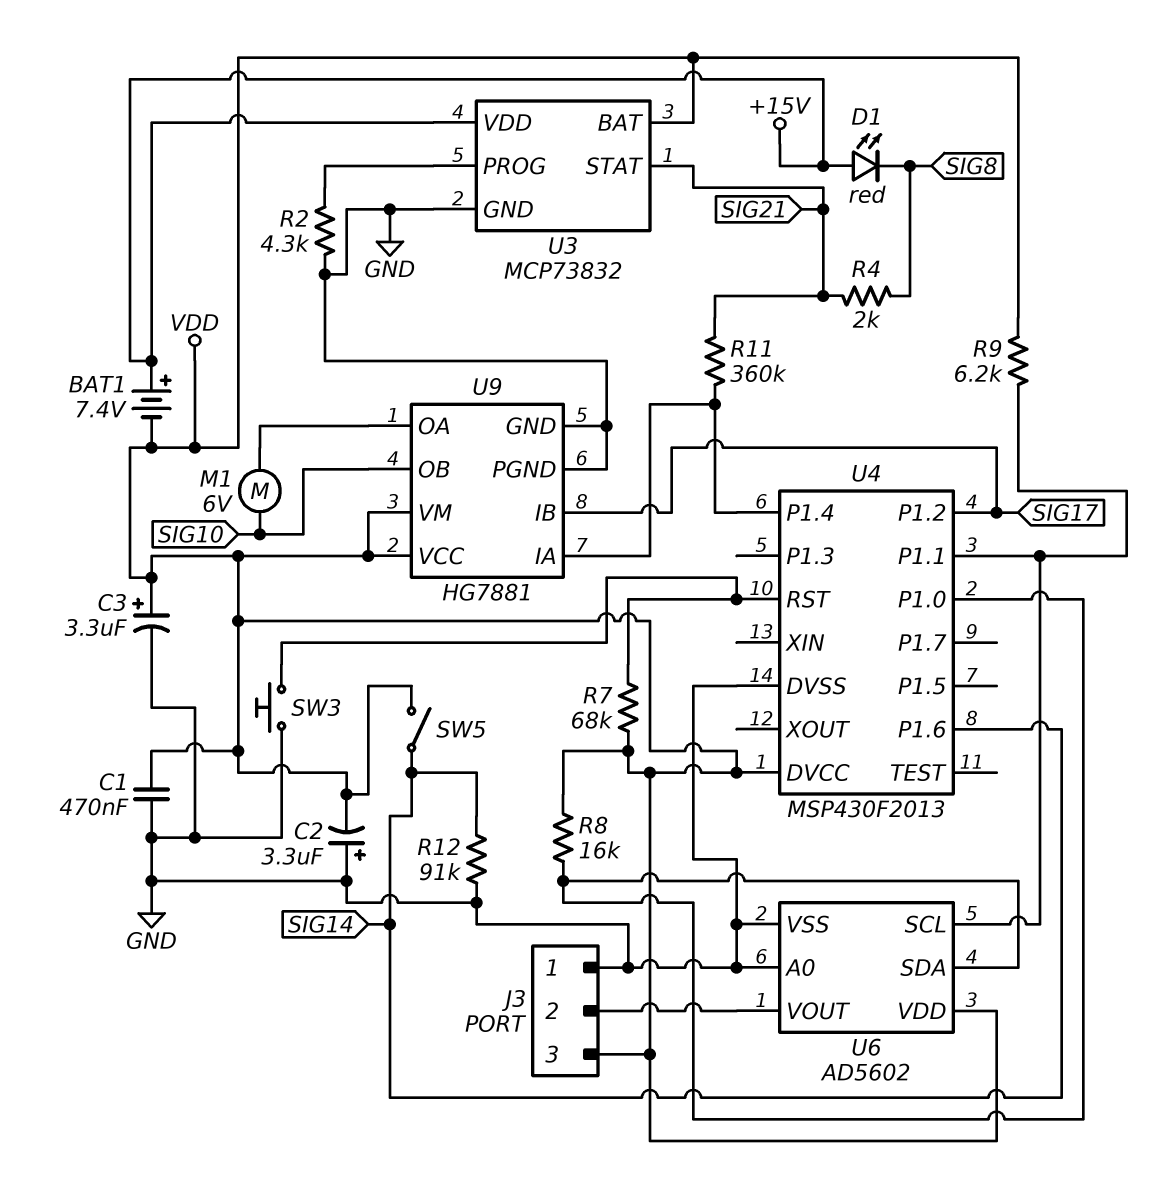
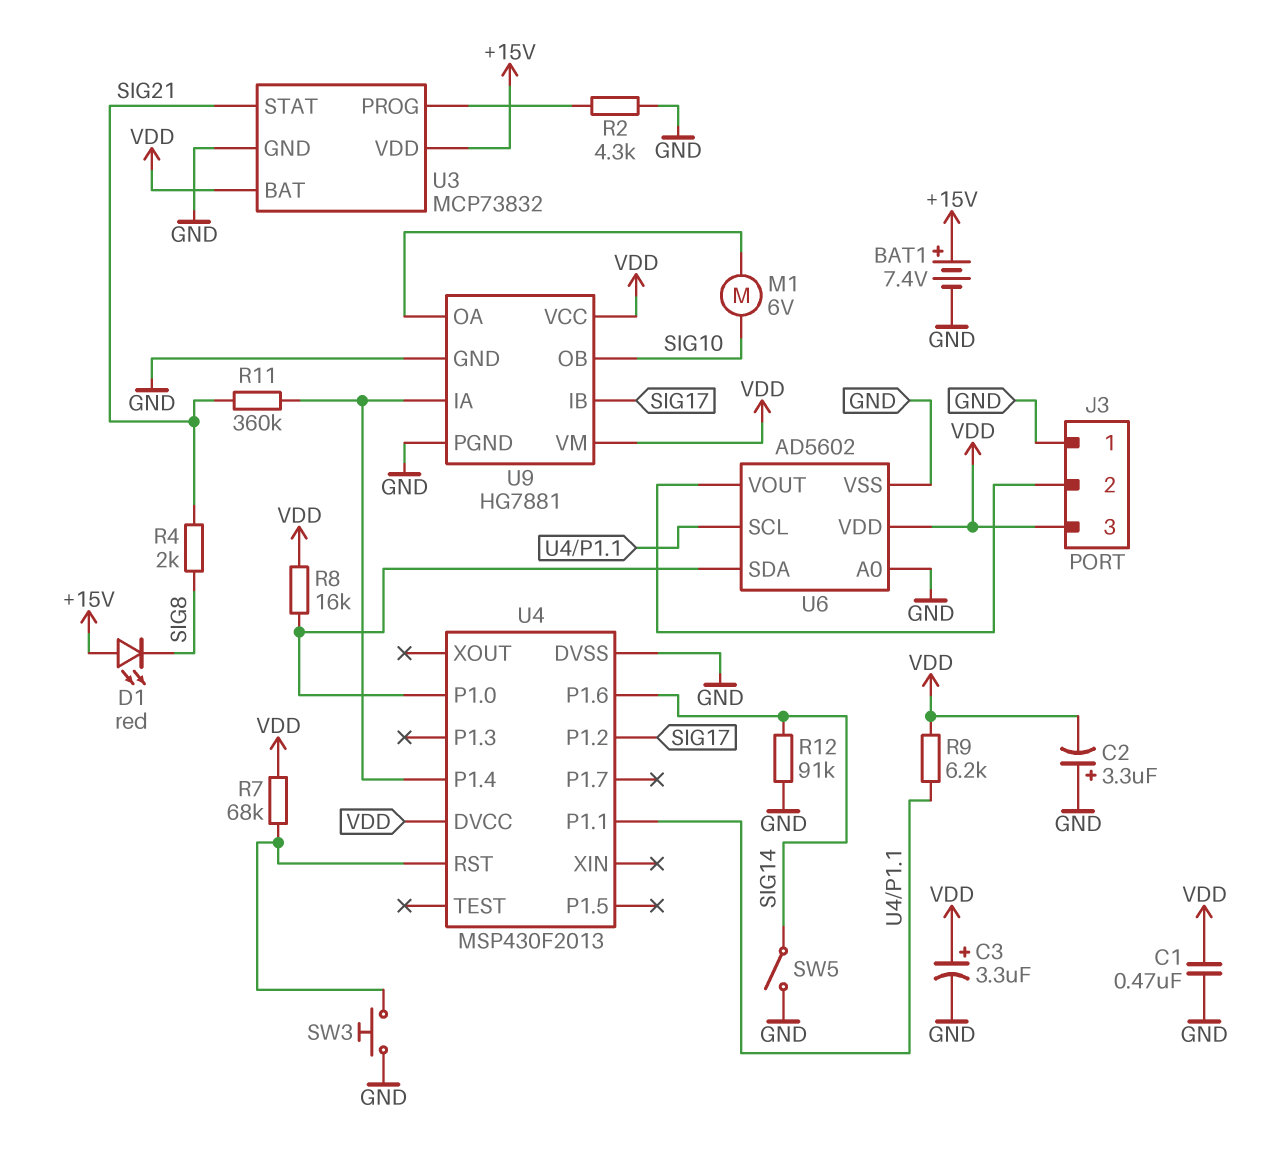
BAT1: 7.4V (plus +15V, minus VDD) -> 7.4V (plus +15V, minus GND)
SW5: switch (SIG14, VDD) -> switch (GND, SIG14)

